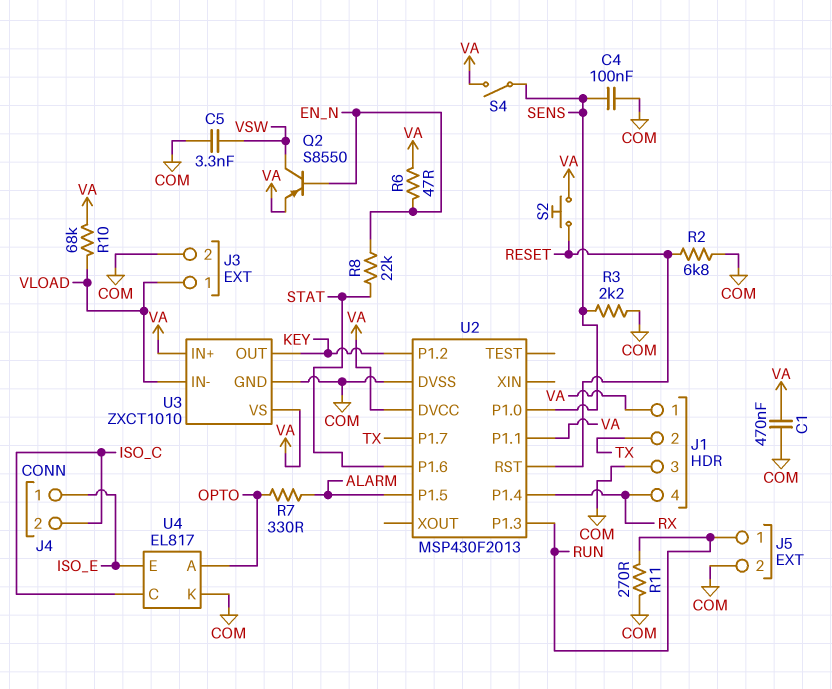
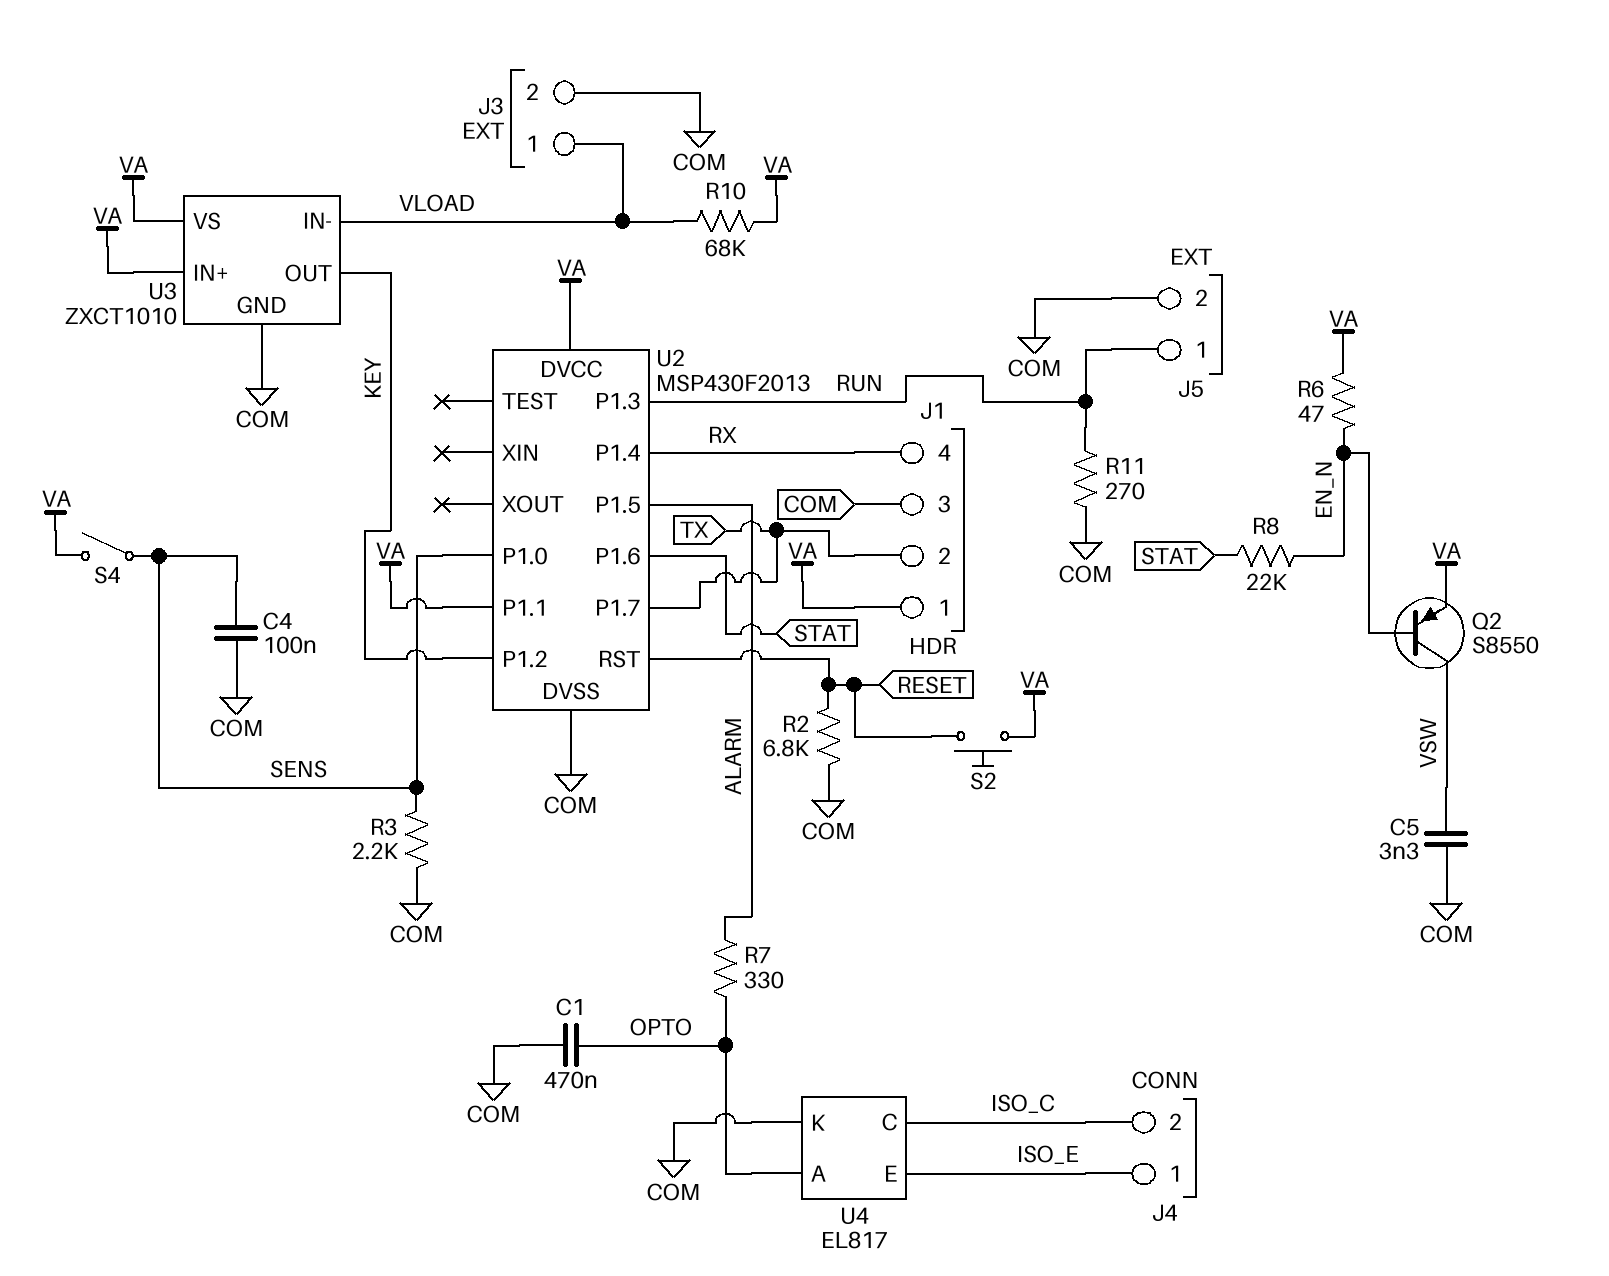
C1: 470nF (COM, VA) -> 470nF (COM, OPTO)

